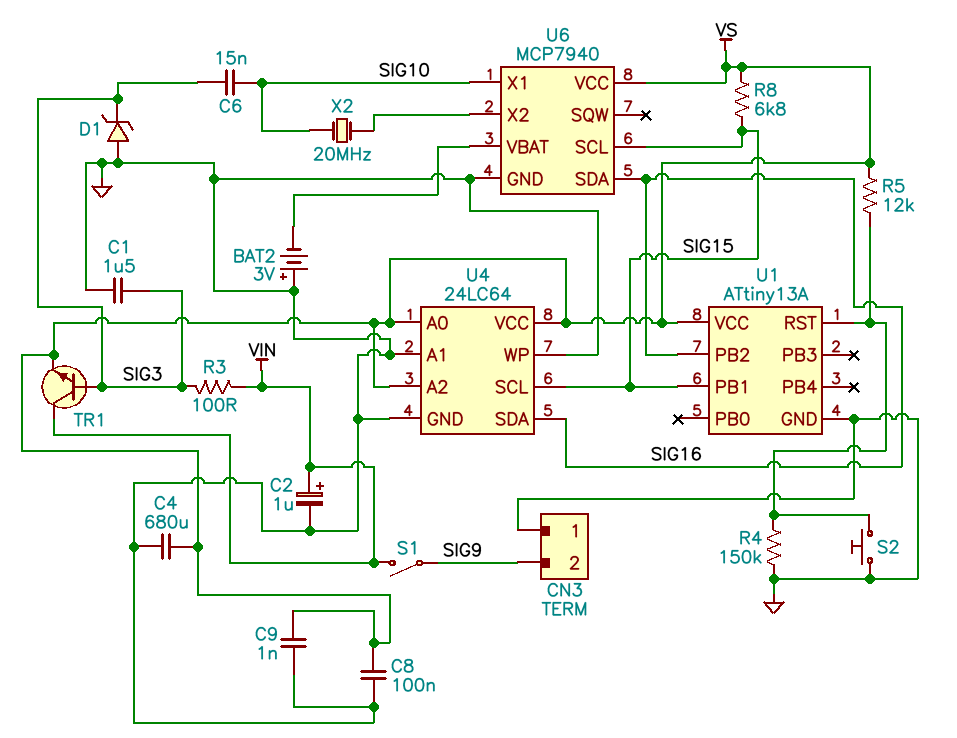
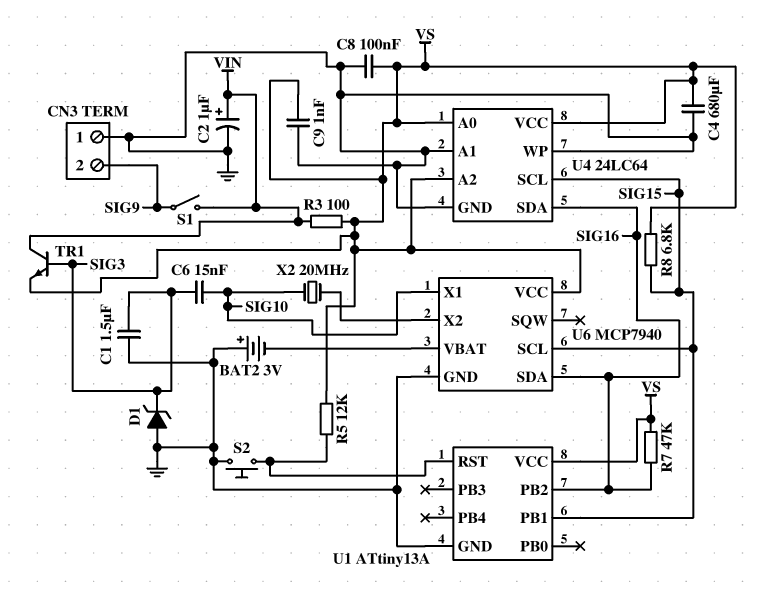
R3: 100 (SIG3, VIN) -> 100 (VIN, VS)
R4: 150k (GND, U1/RST) -> none
R7: none -> 47k (SIG16, VS)

